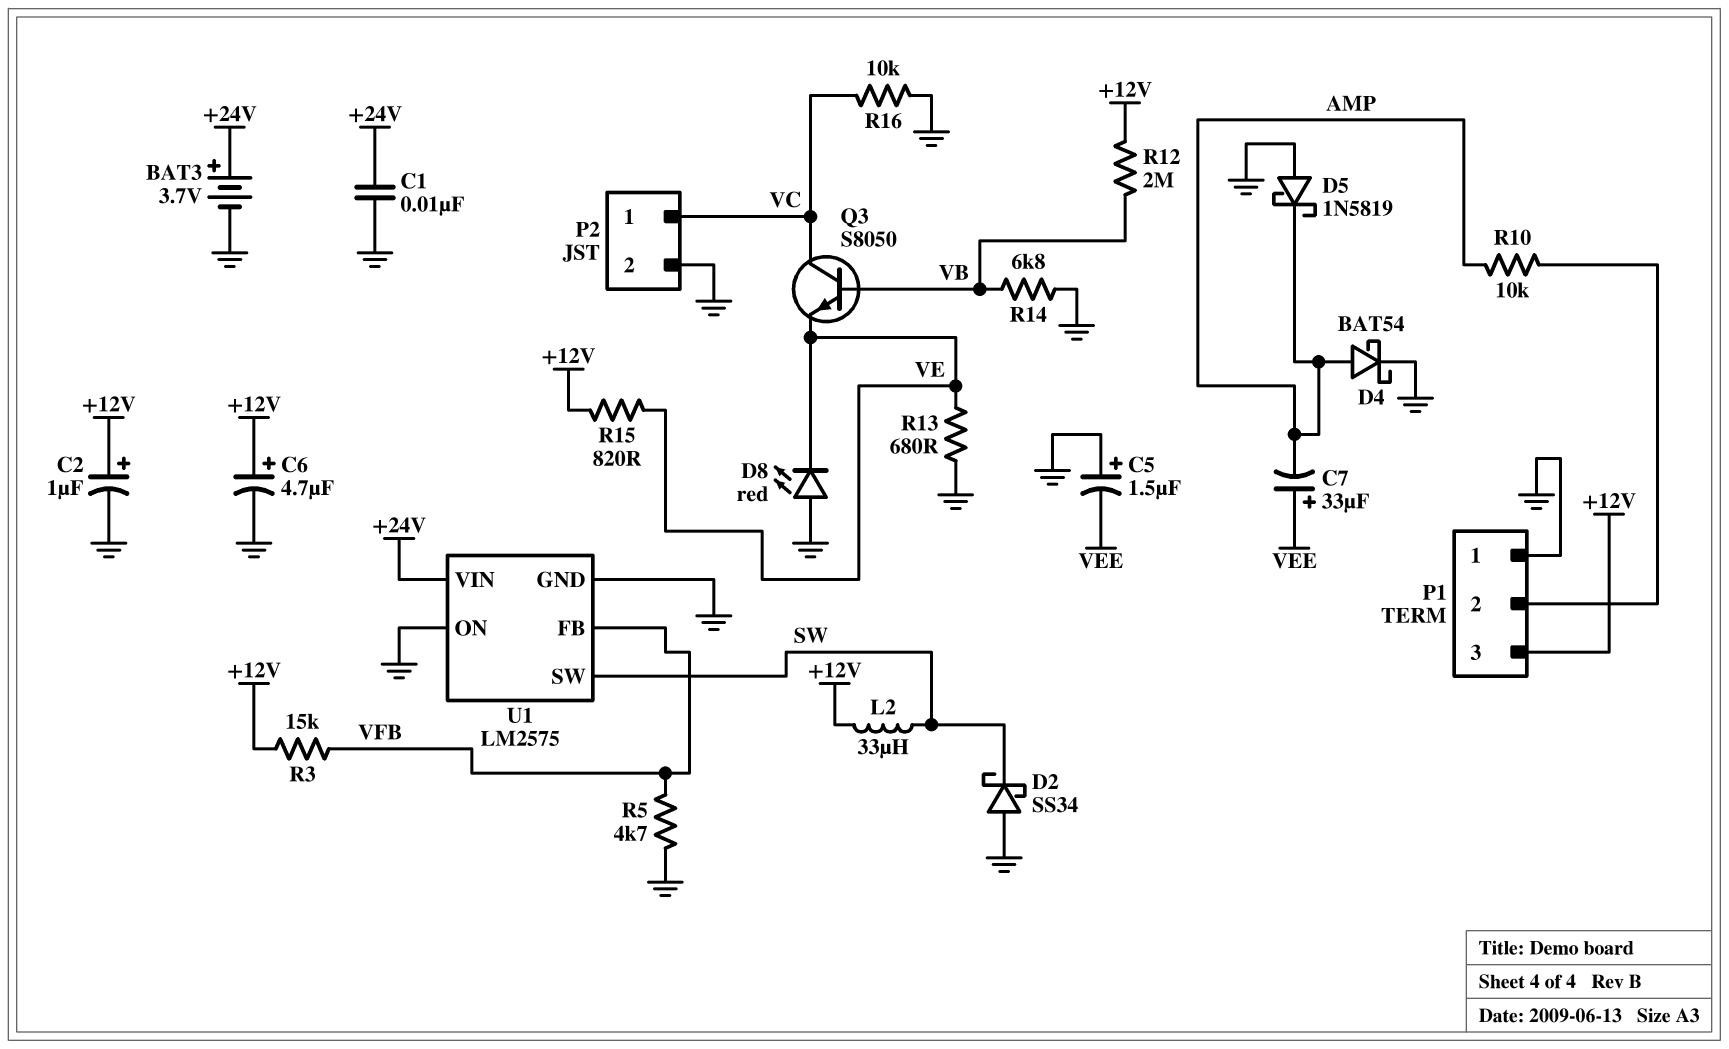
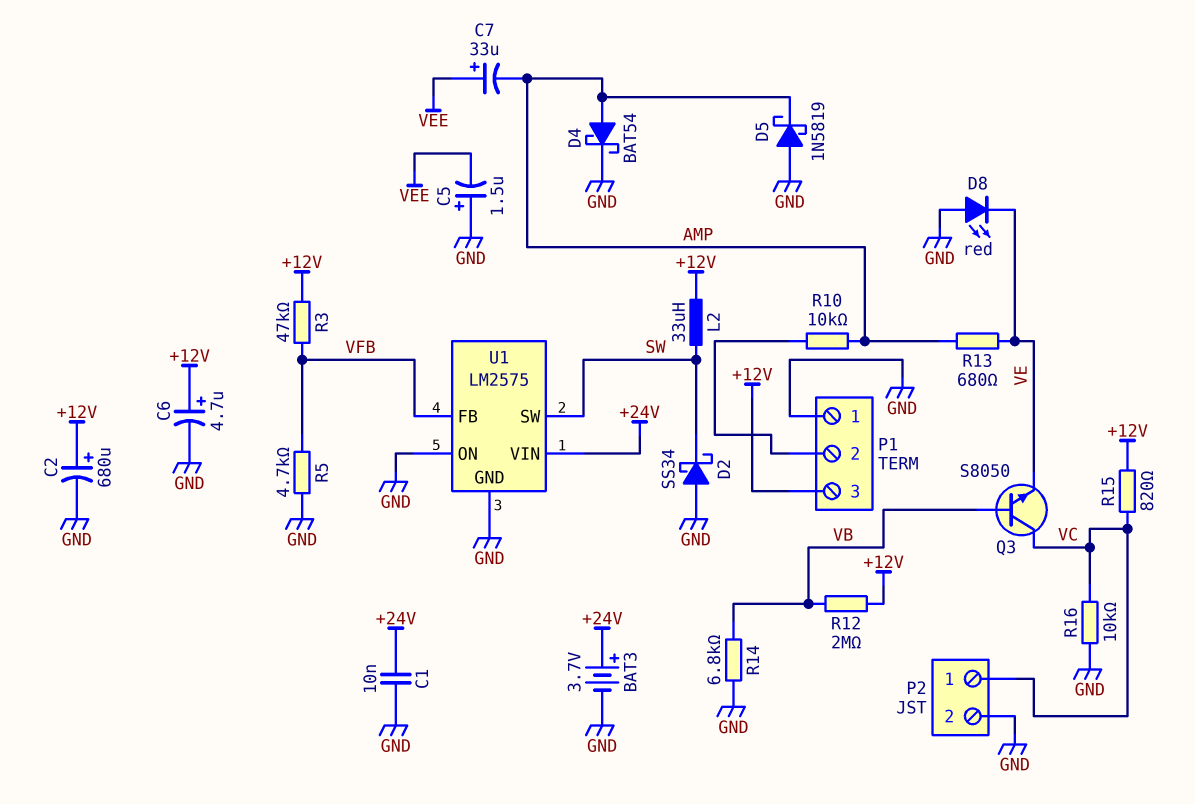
C2: 1uF (plus +12V, minus GND) -> 680uF (plus +12V, minus GND)
R3: 15k (+12V, VFB) -> 47k (+12V, VFB)
R13: 680 (GND, VE) -> 680 (AMP, VE)
R15: 820 (+12V, VE) -> 820 (+12V, VC)

